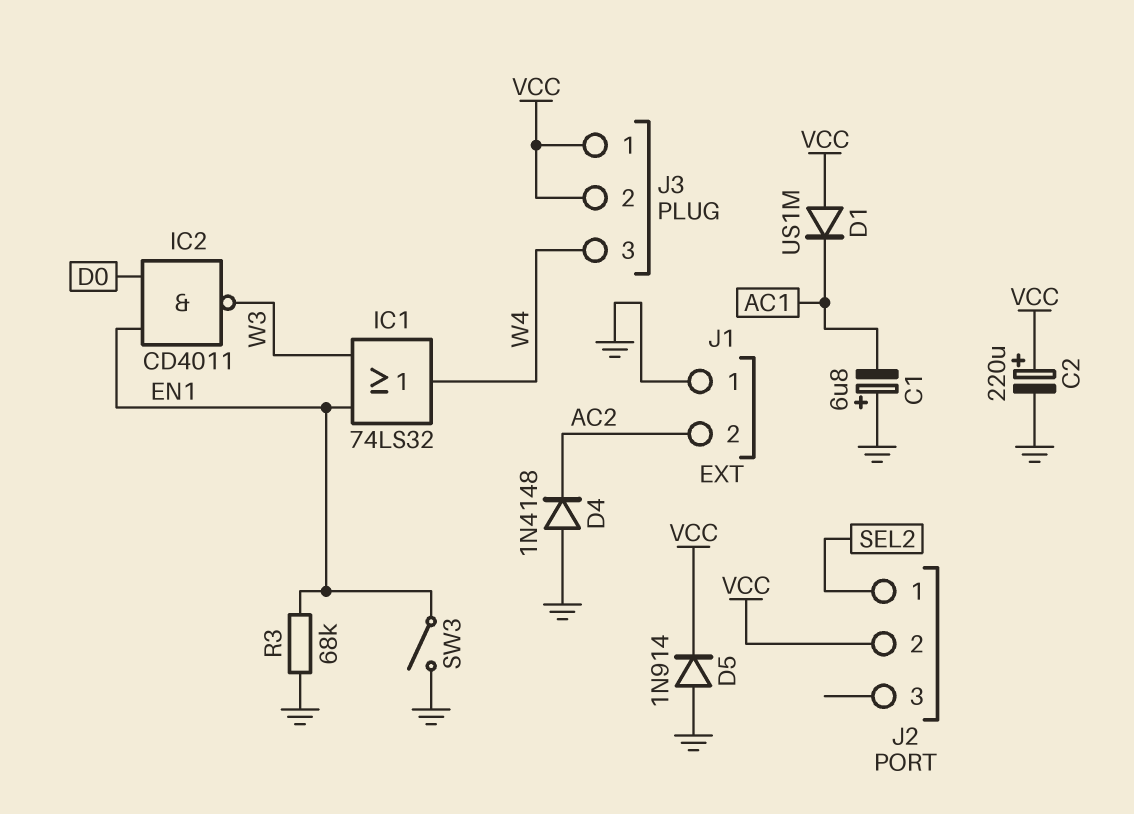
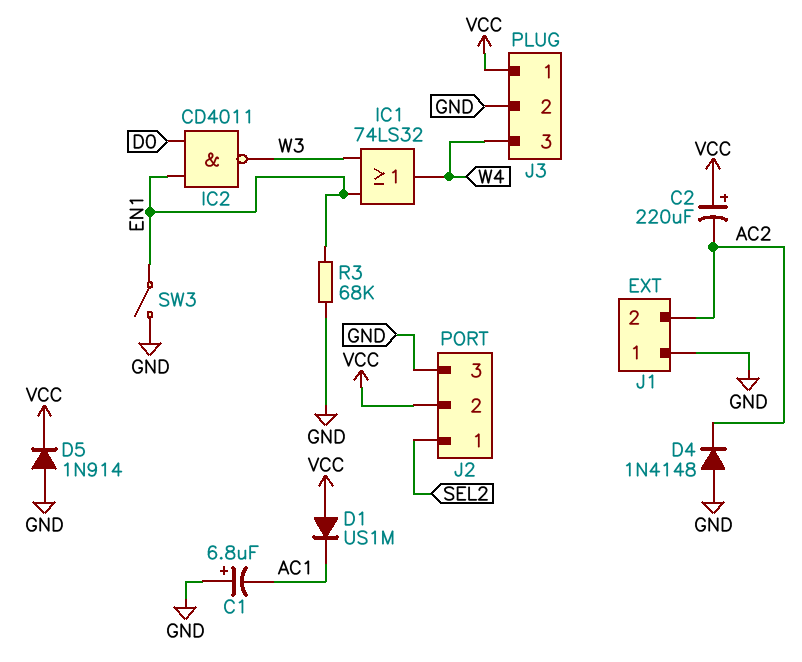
C2: 220uF (plus VCC, minus GND) -> 220uF (plus VCC, minus AC2)
J2 pin 3: none -> GND
J3 pin 2: VCC -> GND

